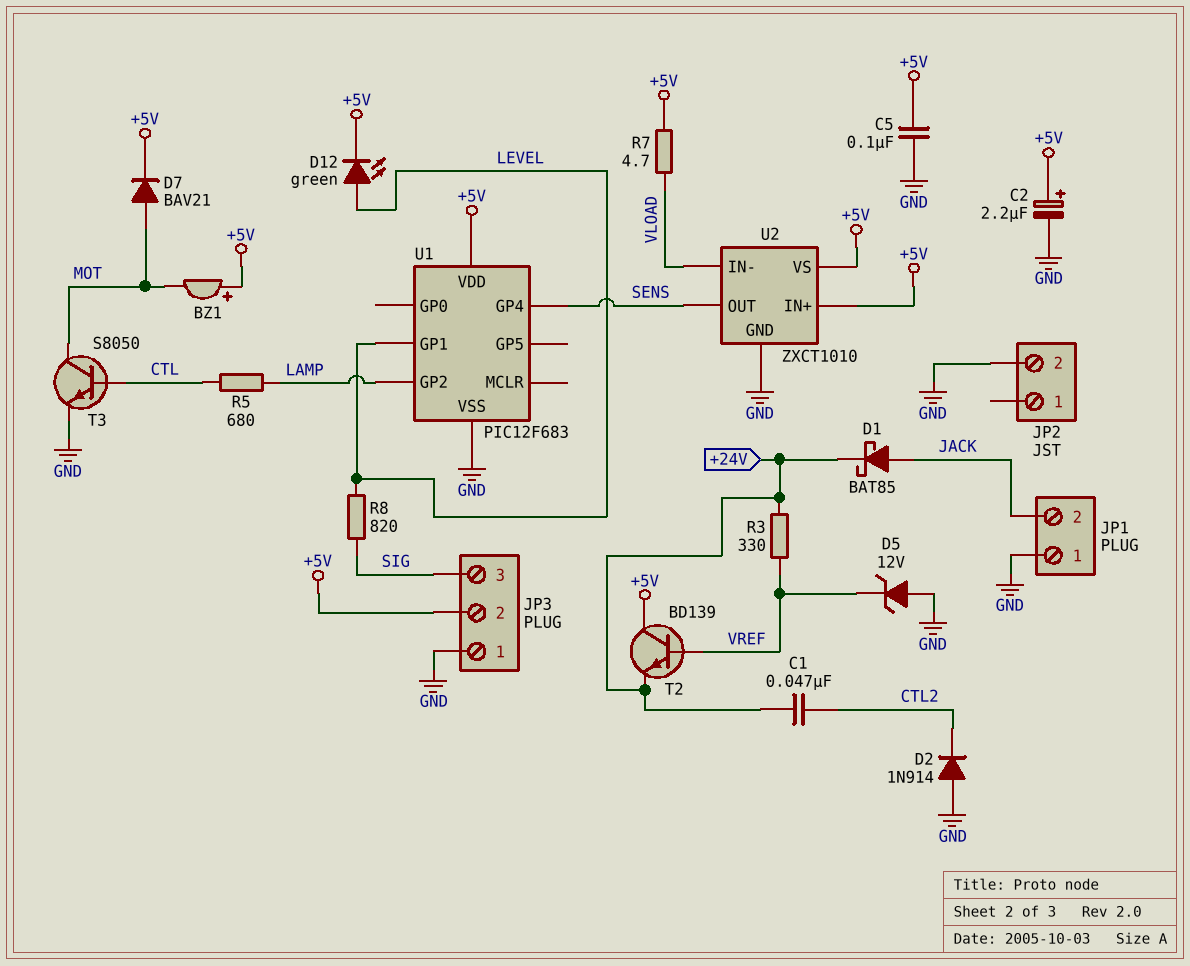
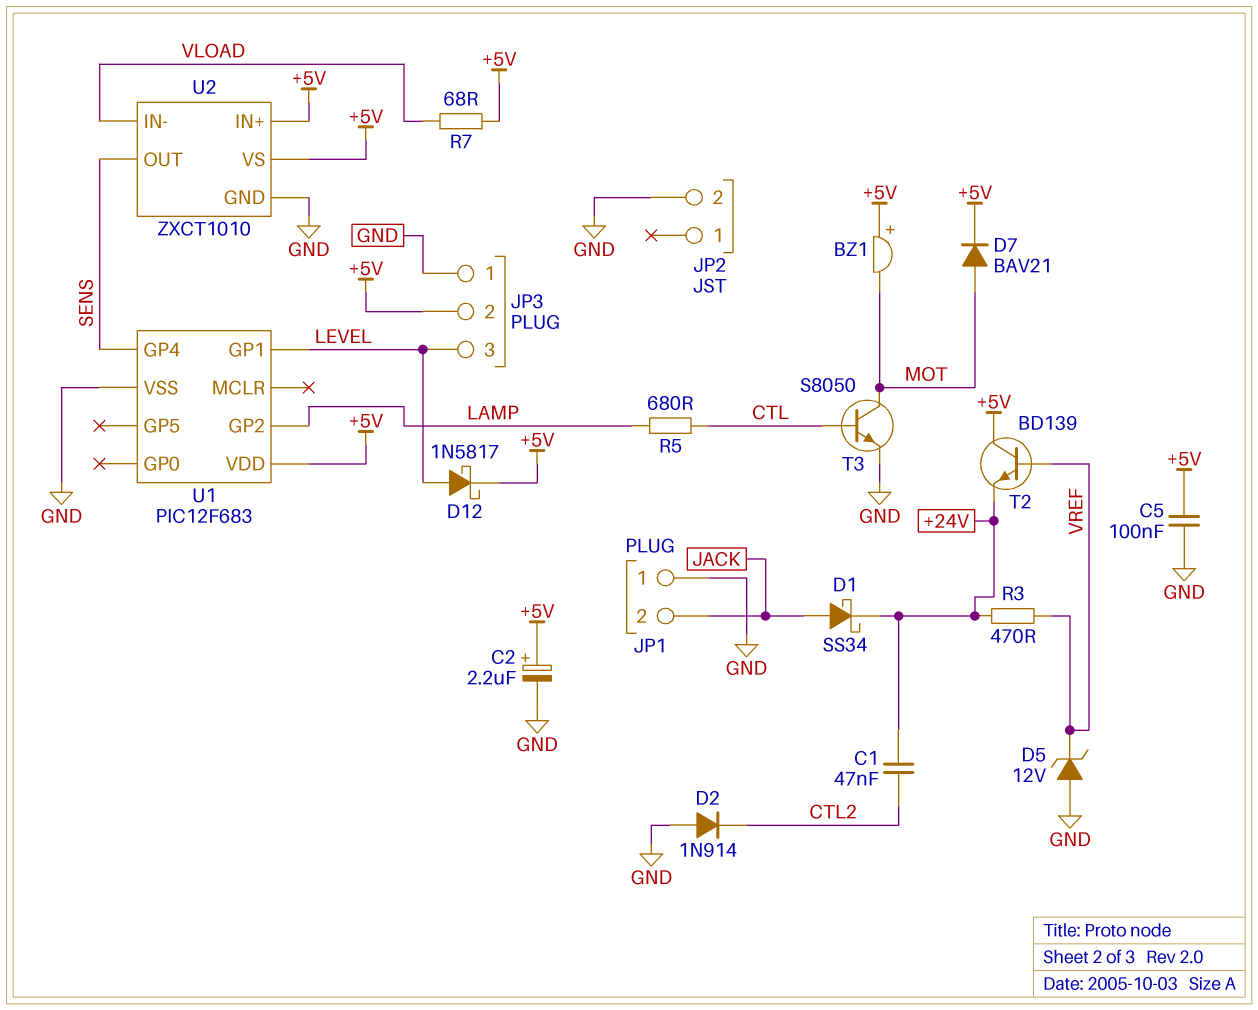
D1: schottky BAT85 (A JACK, K +24V) -> schottky SS34 (A JACK, K +24V)
D12: LED green (A LEVEL, K +5V) -> schottky 1N5817 (A LEVEL, K +5V)
JP3 pin 3: SIG -> LEVEL
R3: 330 (+24V, VREF) -> 470 (+24V, VREF)
R7: 4.7 (+5V, VLOAD) -> 68 (+5V, VLOAD)
R8: 820 (LEVEL, SIG) -> none

